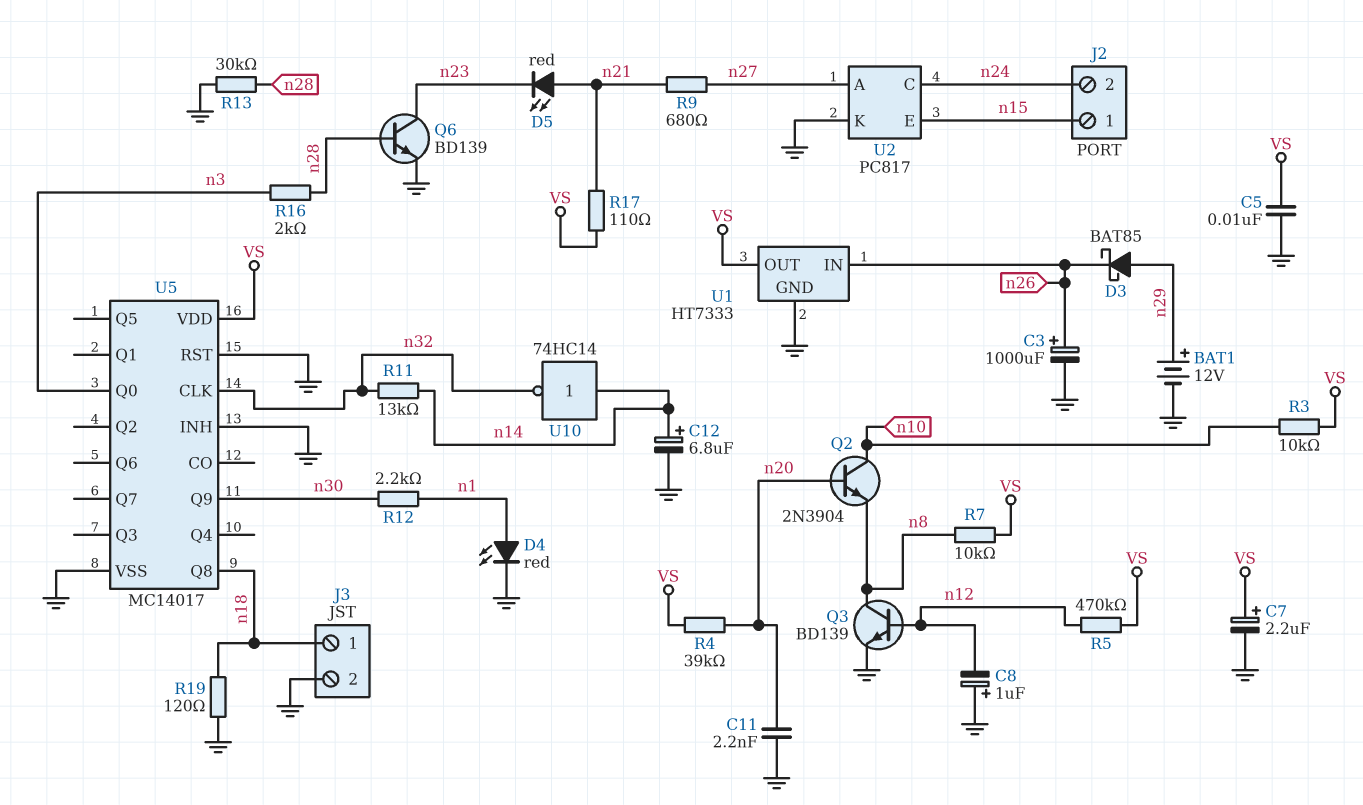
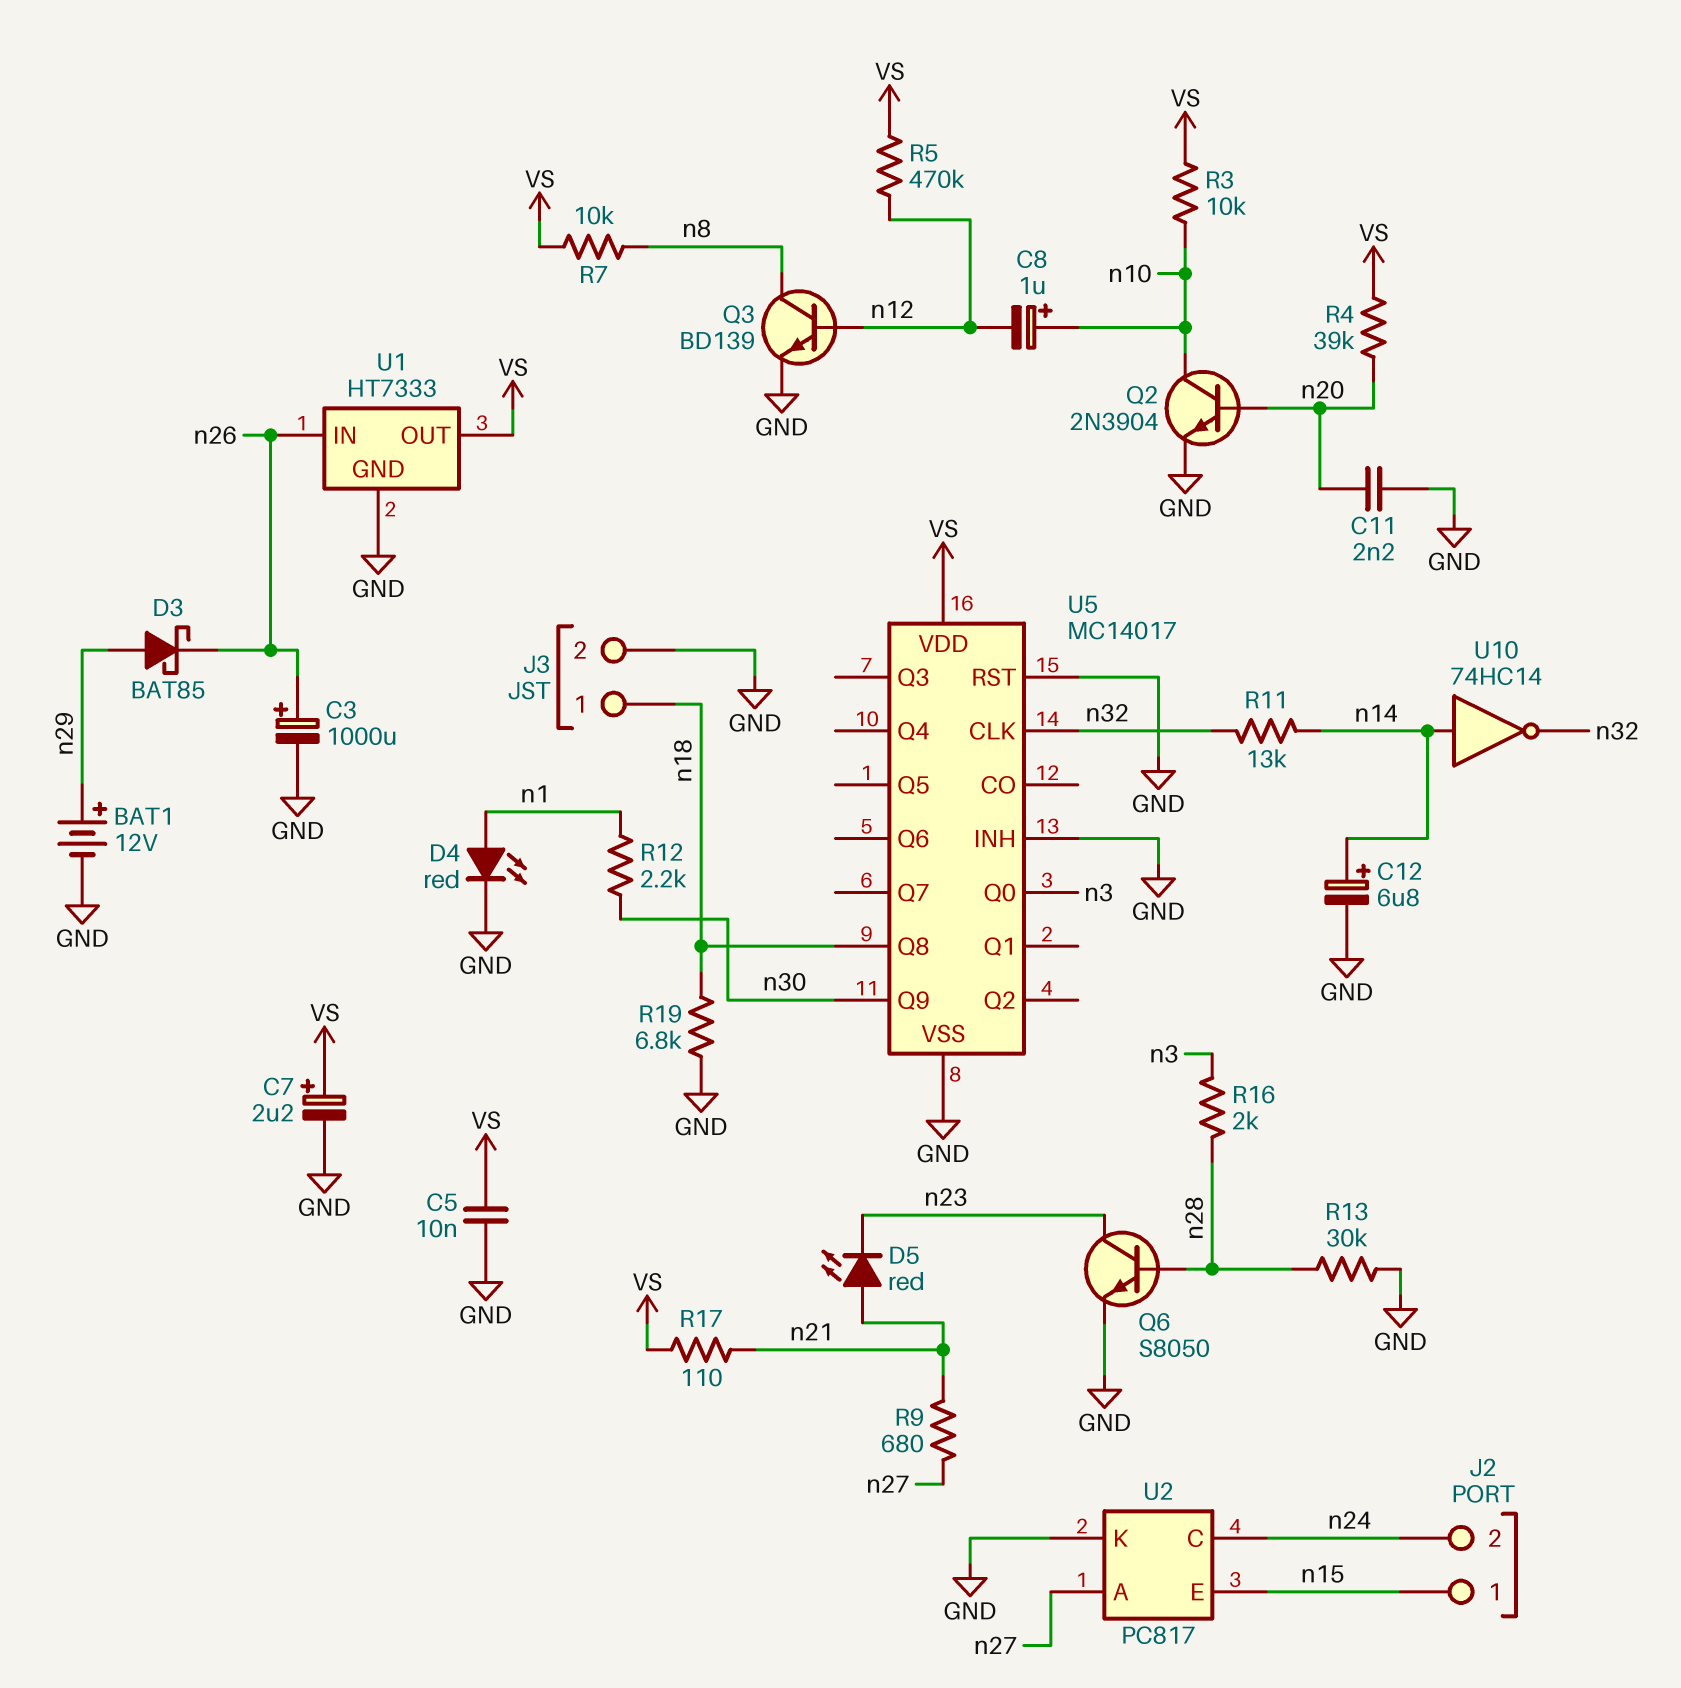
C8: 1uF (plus GND, minus n12) -> 1uF (plus n10, minus n12)
Q2: NPN 2N3904 (B n20, C n10, E n8) -> NPN 2N3904 (B n20, C n10, E GND)
Q6: NPN BD139 (B n28, C n23, E GND) -> NPN S8050 (B n28, C n23, E GND)
R19: 120 (GND, n18) -> 6.8k (GND, n18)

